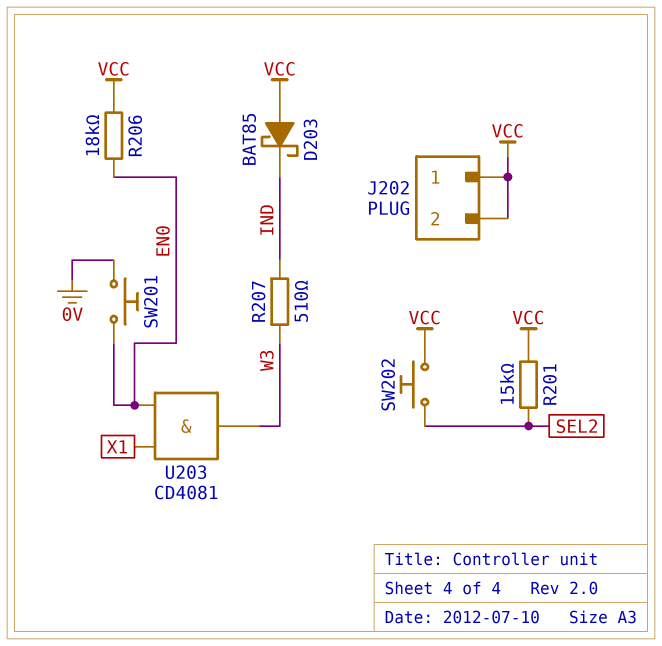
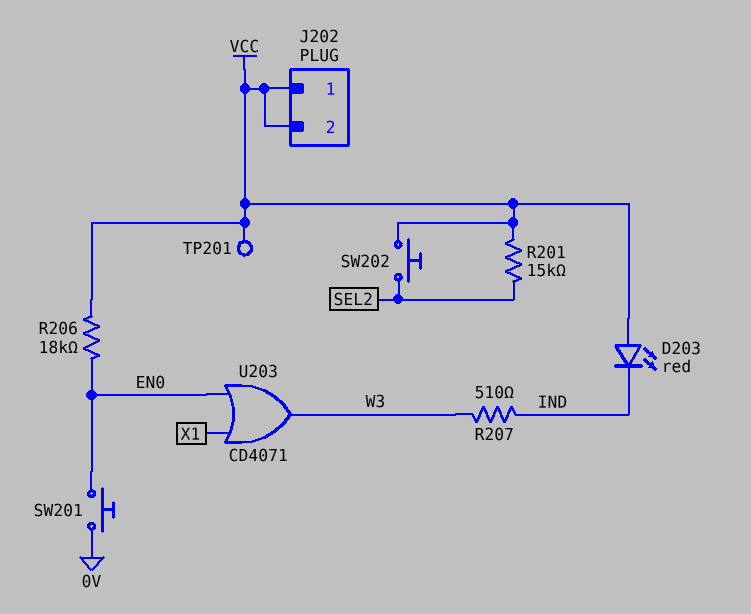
D203: schottky BAT85 (A VCC, K IND) -> LED red (A VCC, K IND)
TP201: none -> test point (VCC)
U203: AND CD4081 (in EN0, in X1, out W3) -> OR CD4071 (in EN0, in X1, out W3)

